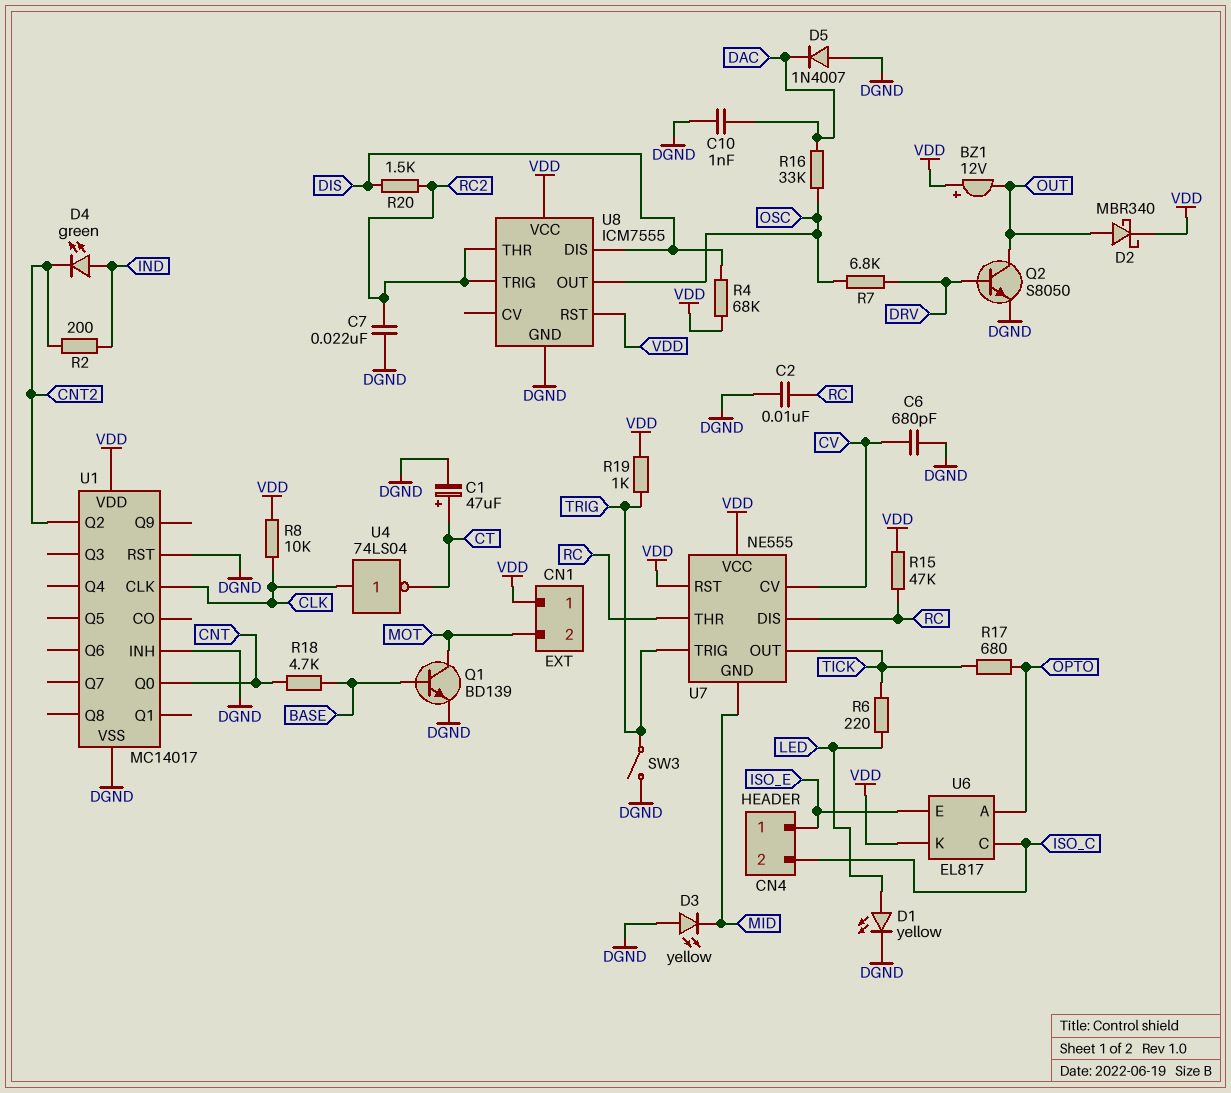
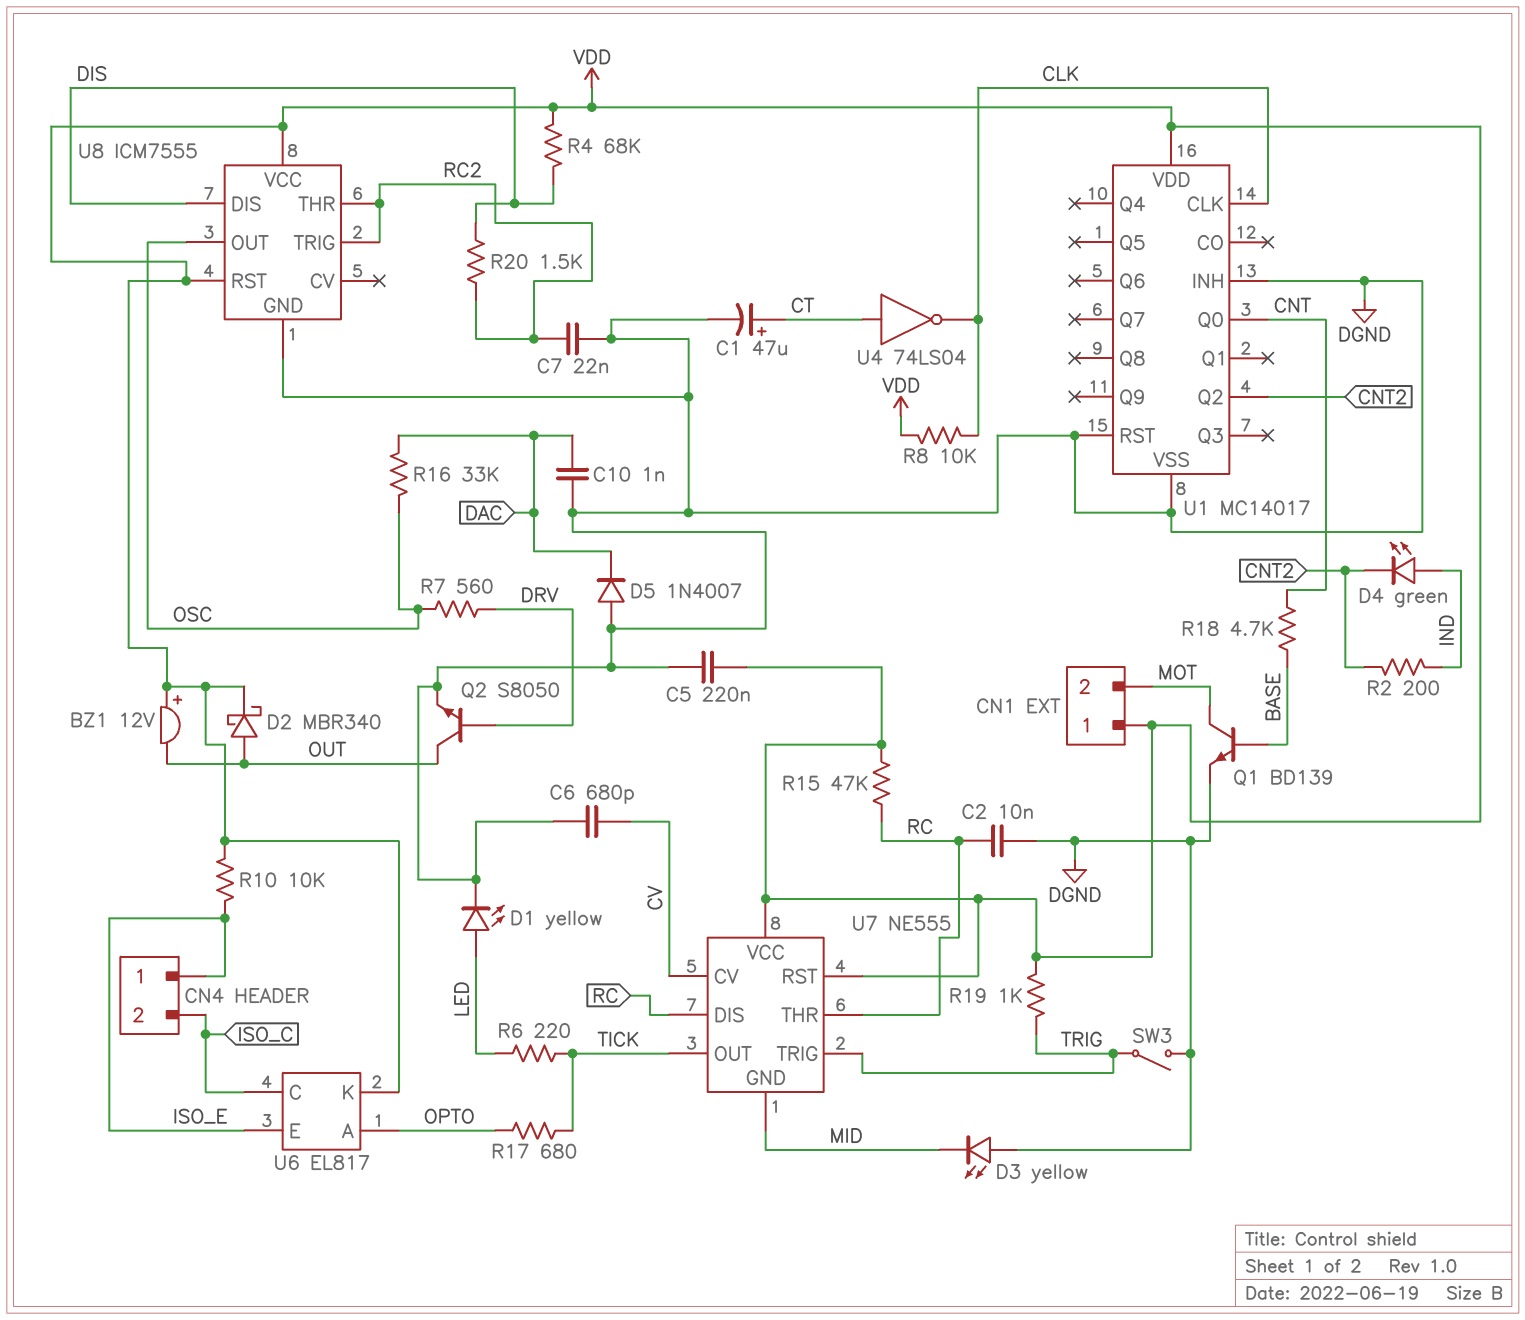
C5: none -> 220nF (DGND, VDD)
R7: 6.8k (DRV, OSC) -> 560 (DRV, OSC)
R10: none -> 10k (ISO_E, VDD)
U4: NOT 74LS04 (in CLK, out CT) -> NOT 74LS04 (in CT, out CLK)

